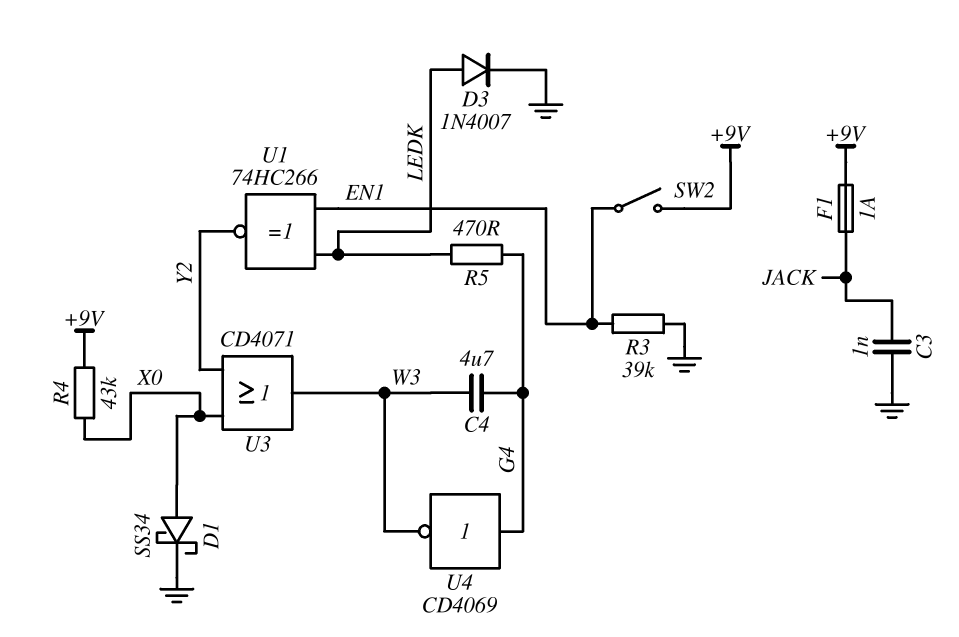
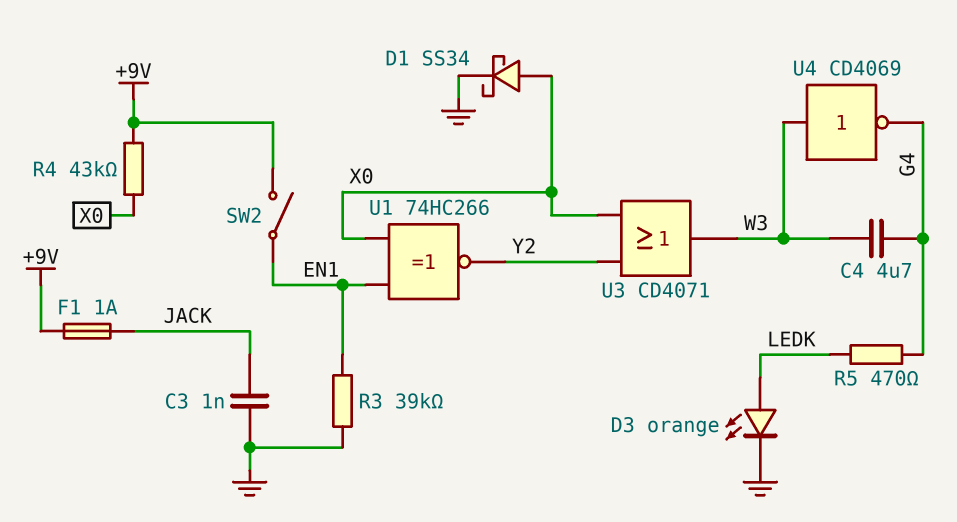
D3: diode 1N4007 (A LEDK, K GND) -> LED orange (A LEDK, K GND)
U1: XNOR 74HC266 (in EN1, in LEDK, out Y2) -> XNOR 74HC266 (in EN1, in X0, out Y2)
U4: NOT CD4069 (in G4, out W3) -> NOT CD4069 (in W3, out G4)

